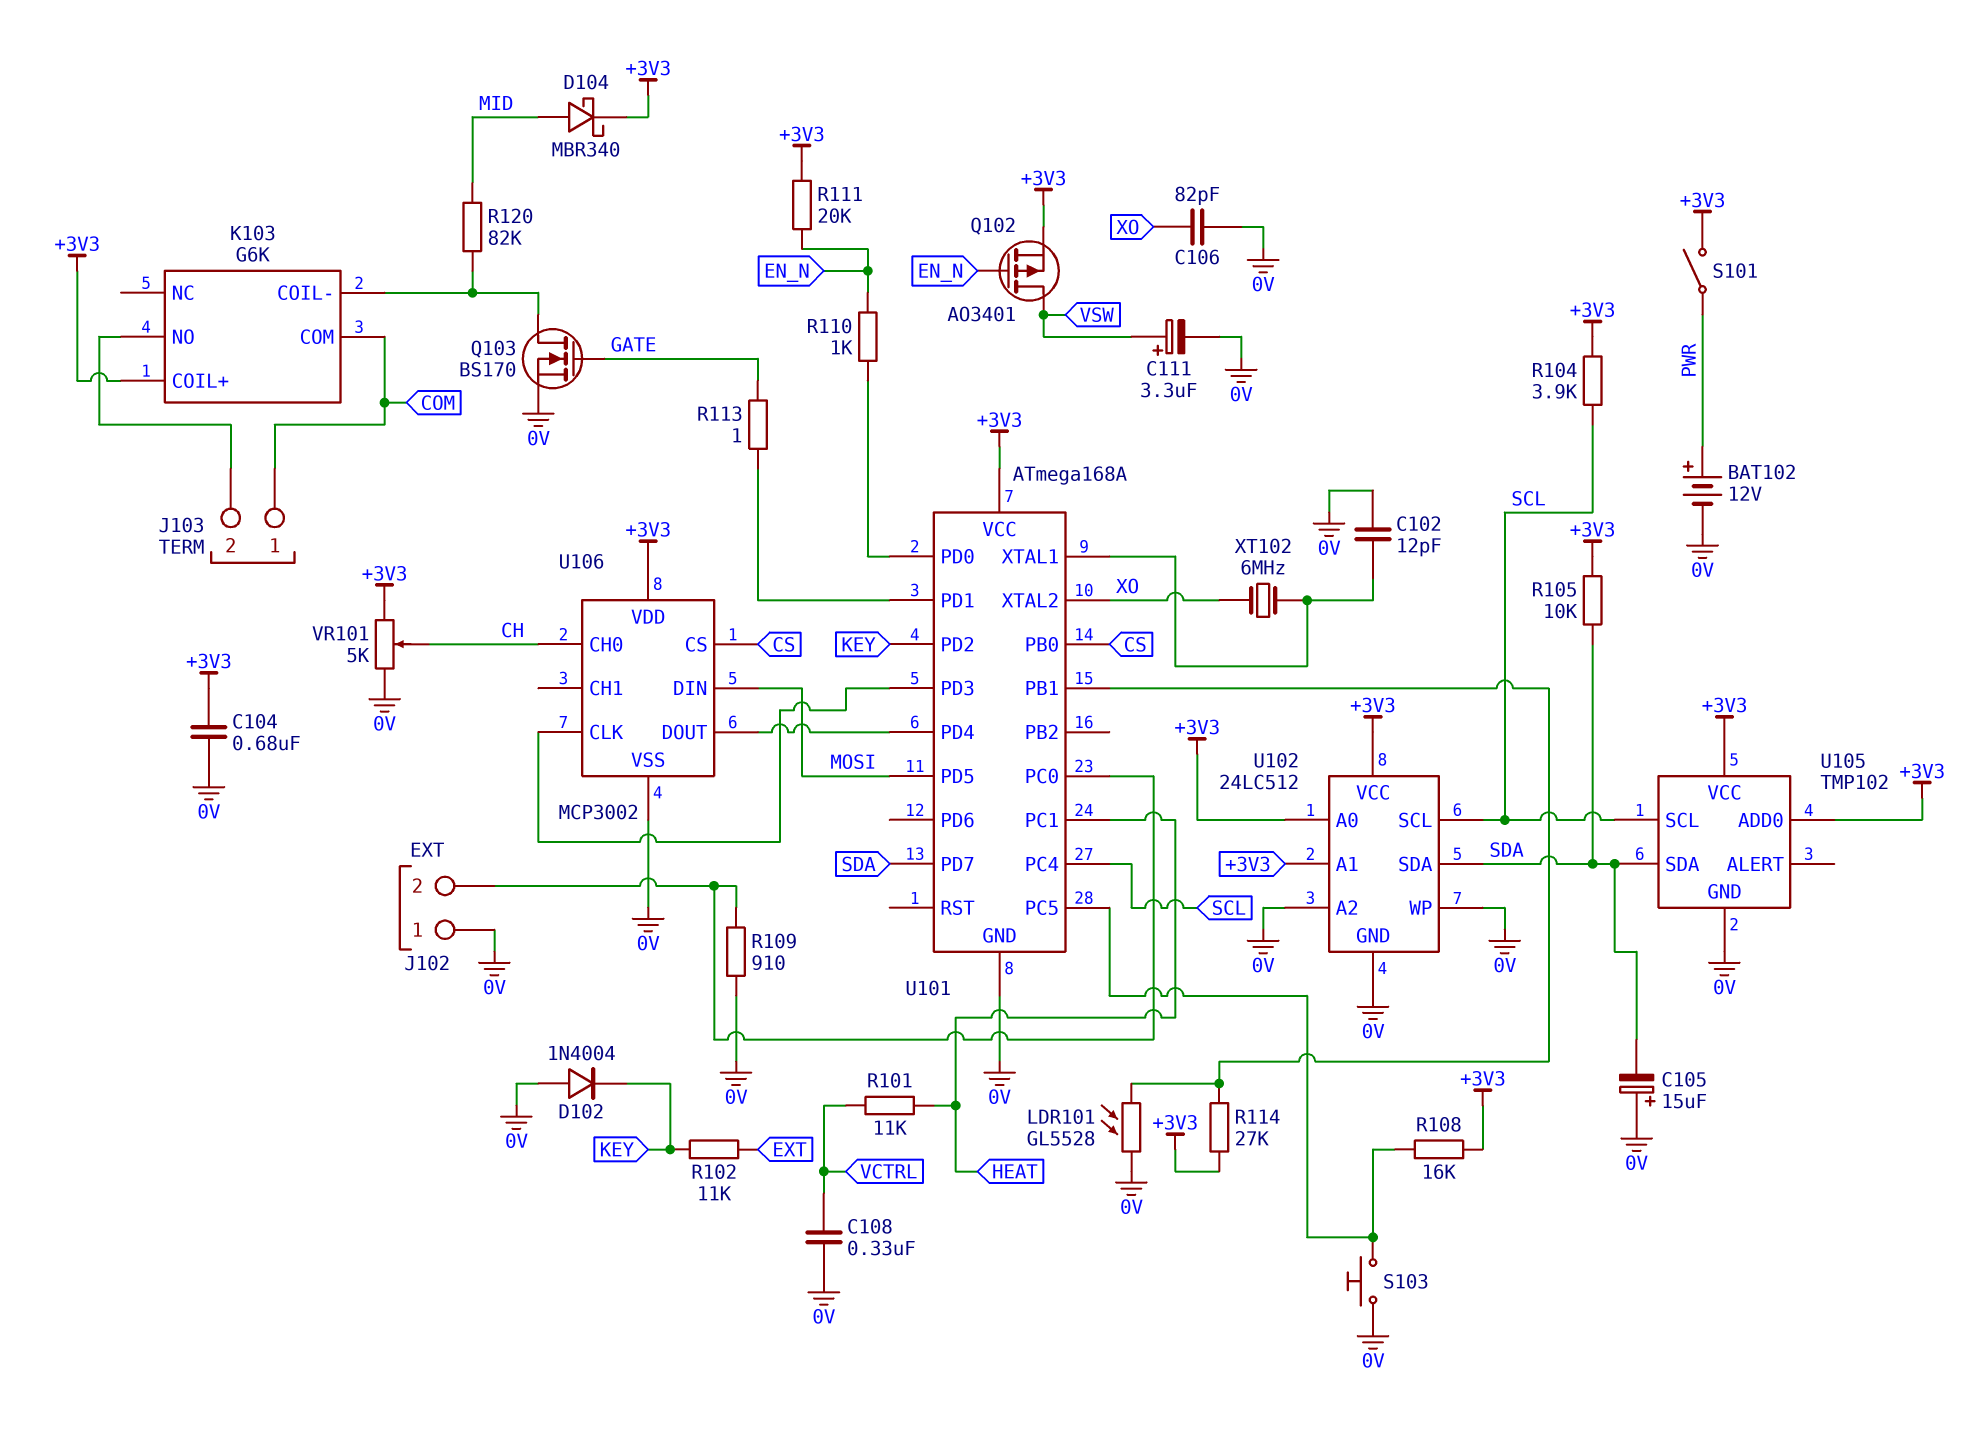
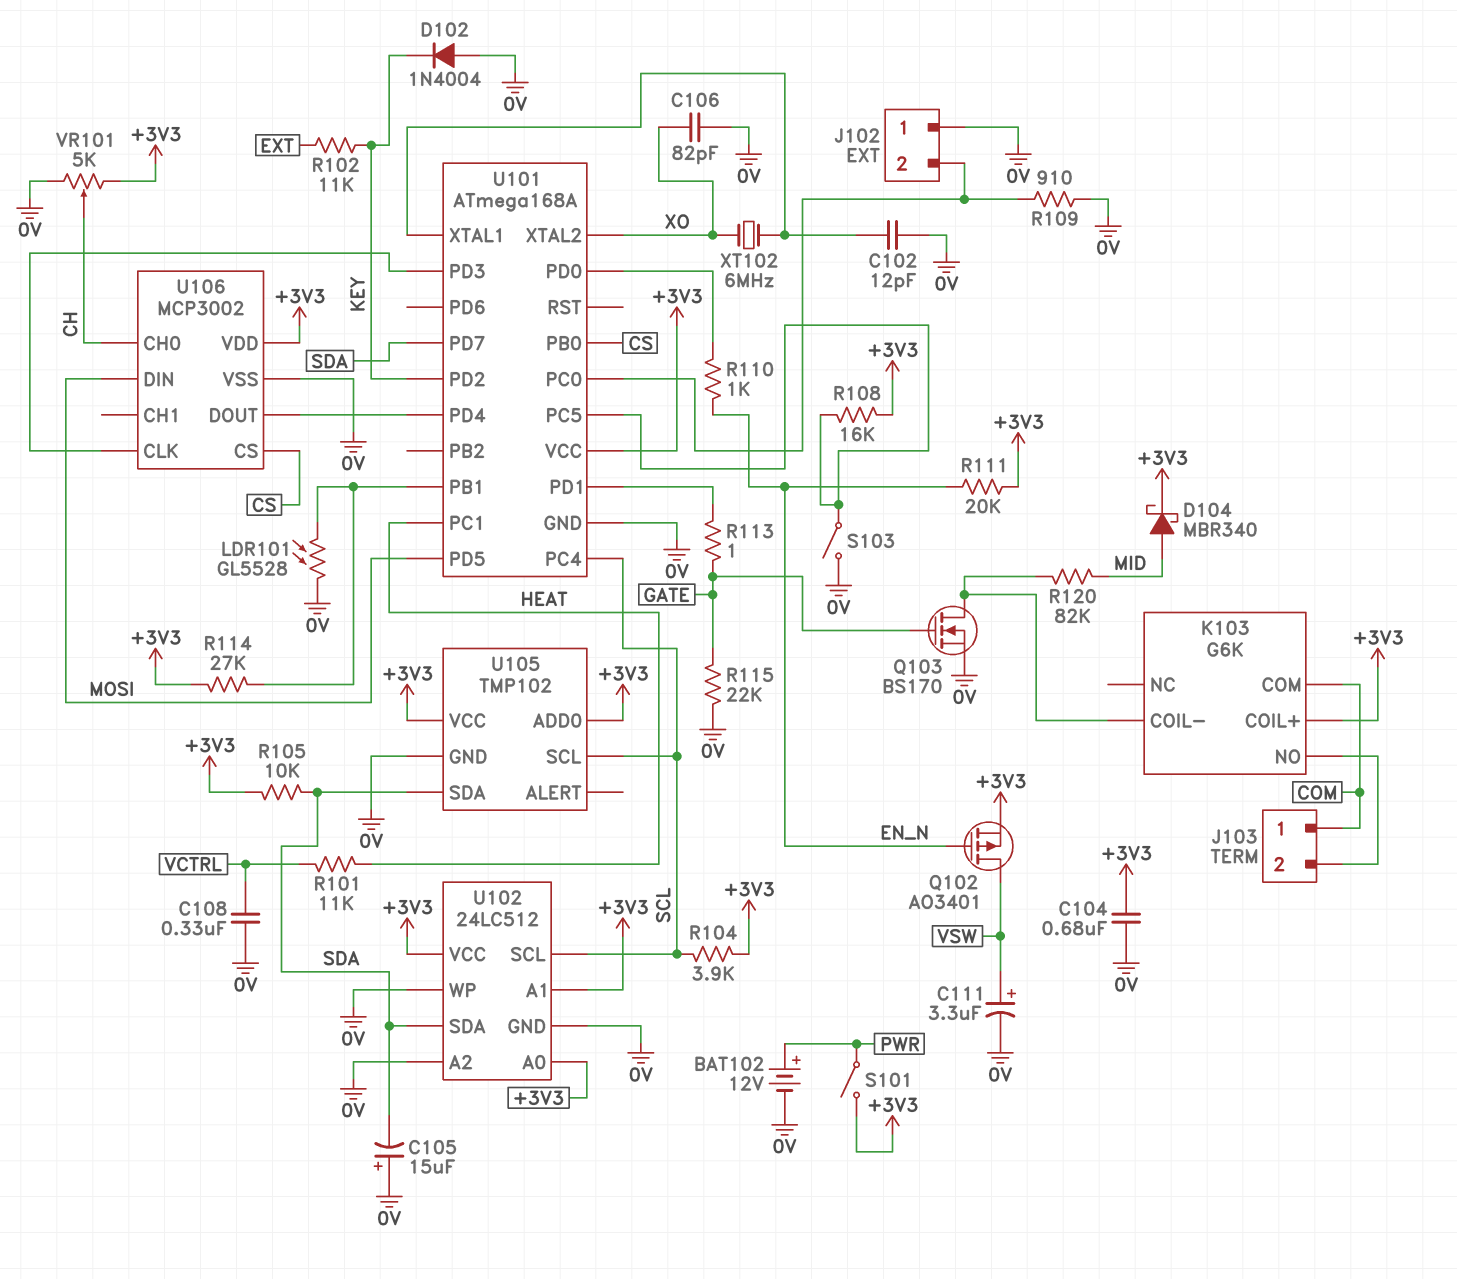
R115: none -> 22k (0V, GATE)
S103: button (0V, U101/PC5) -> switch (0V, U101/PC5)

